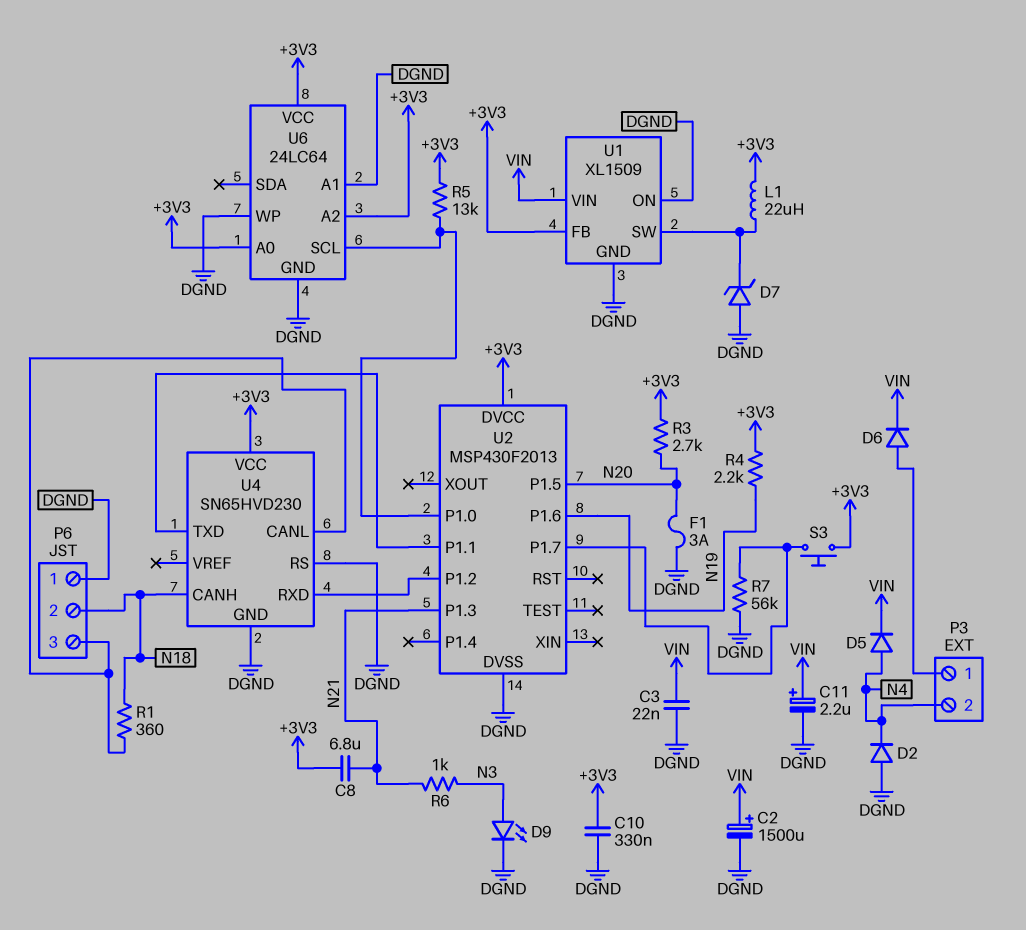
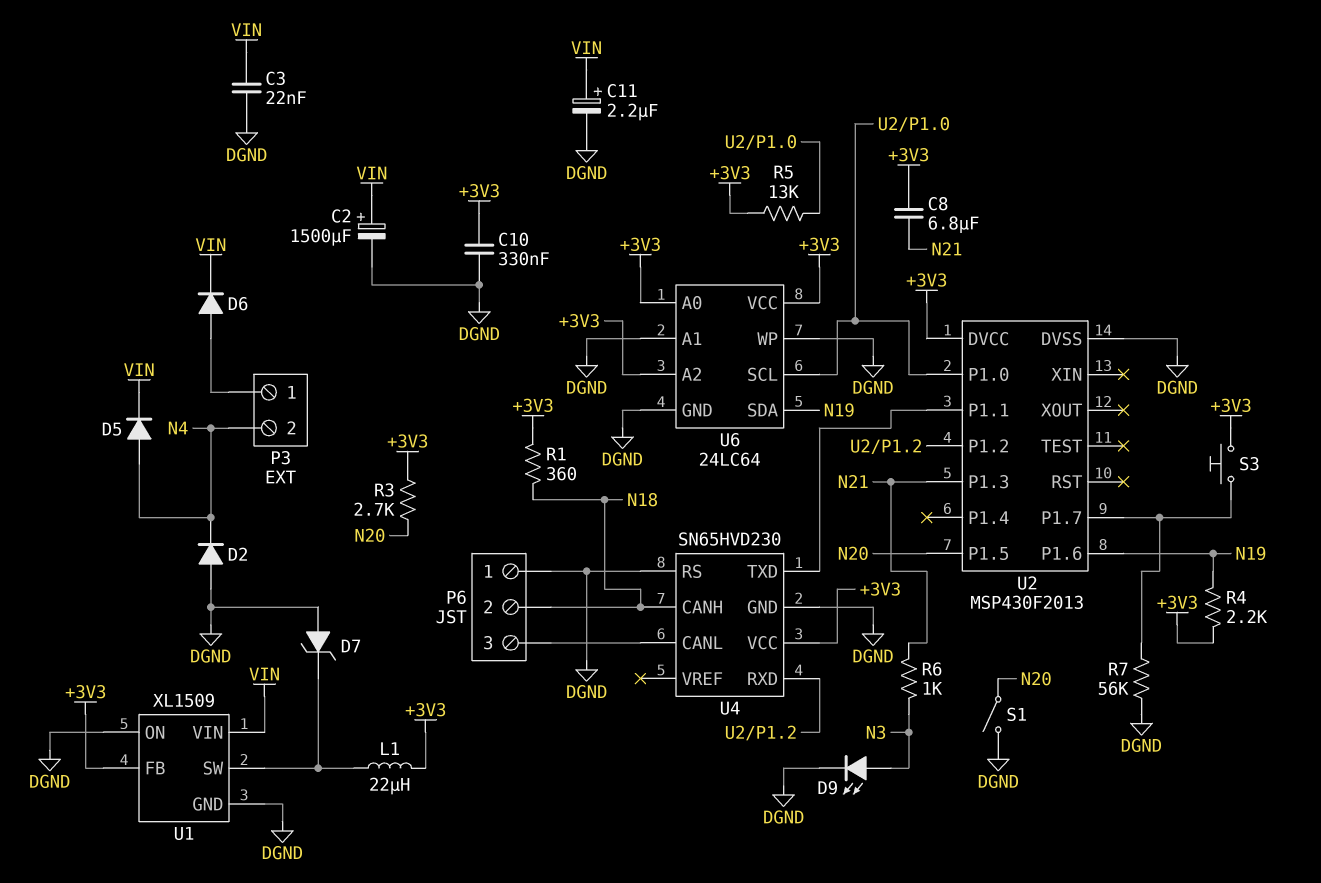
F1: 3A (DGND, N20) -> none
R1: 360 (N18, P6/3) -> 360 (+3V3, N18)
S1: none -> switch (DGND, N20)
U6 pin SDA: none -> N19

